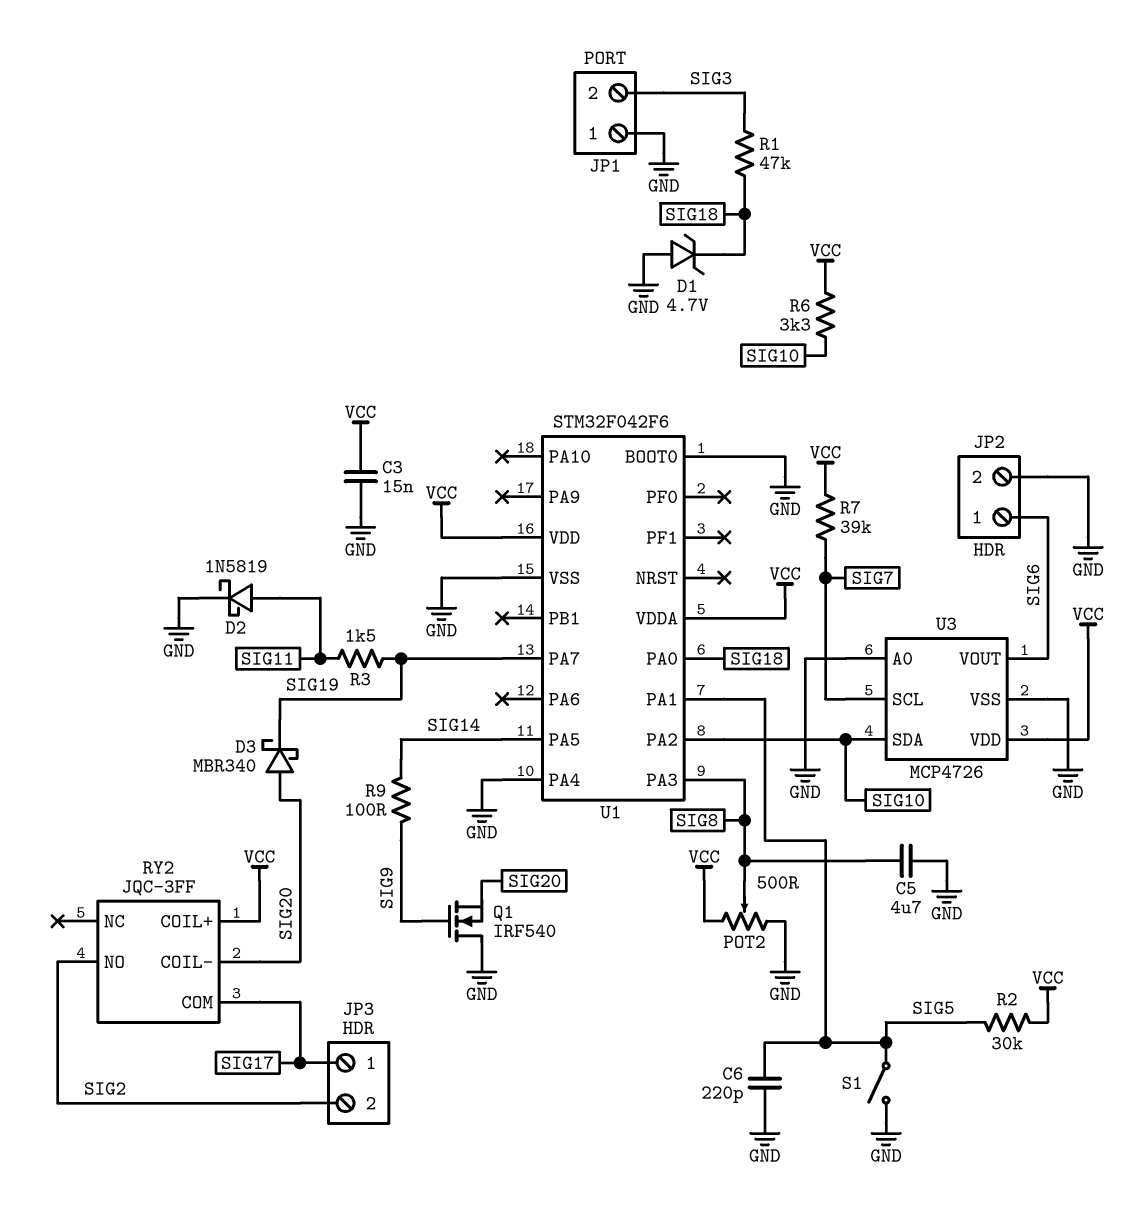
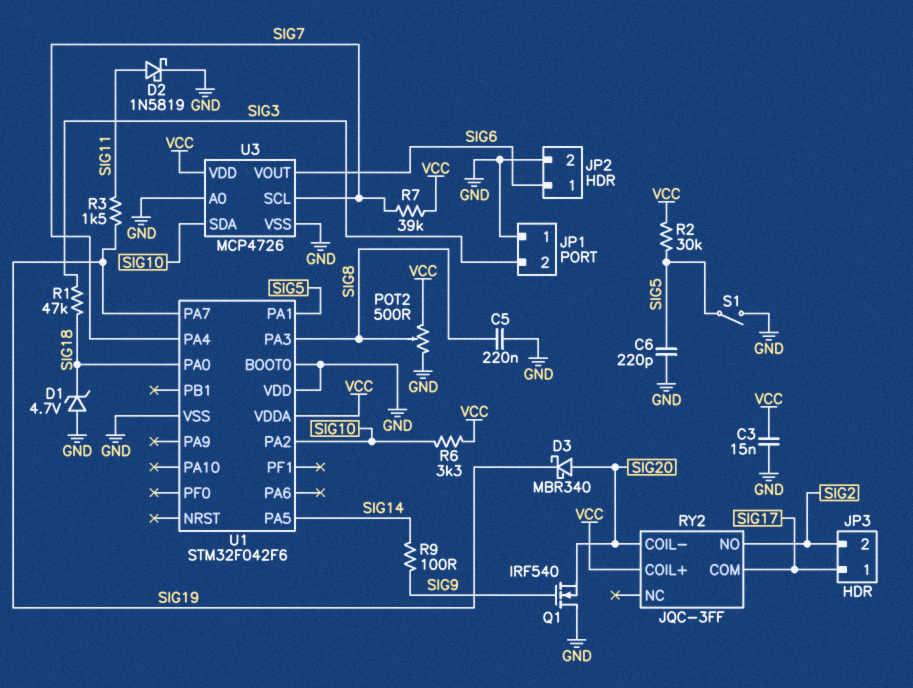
C5: 4.7uF (GND, SIG8) -> 220nF (GND, SIG8)
U1 pin PA4: GND -> SIG7
U1 pin VDD: VCC -> GND

